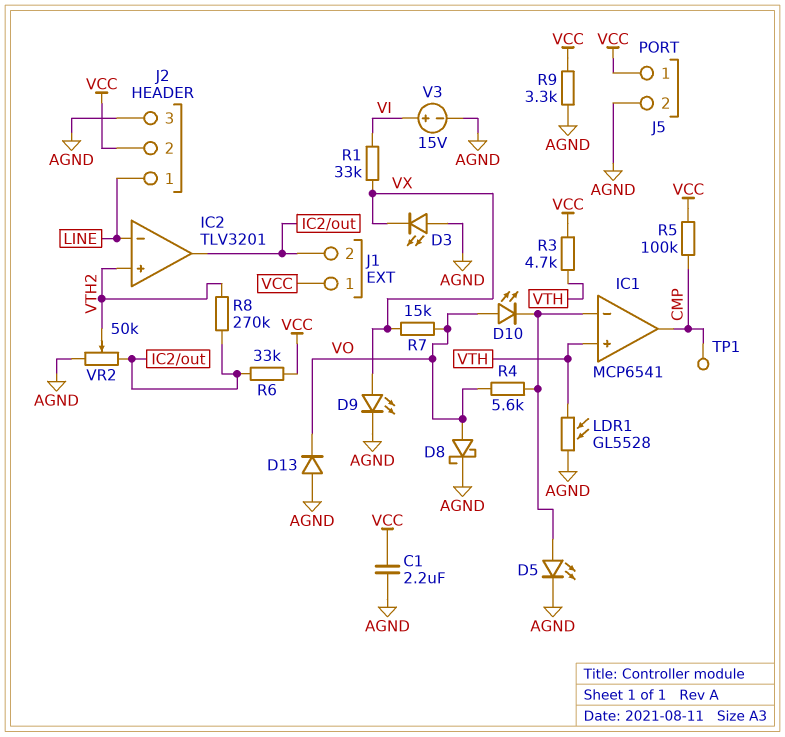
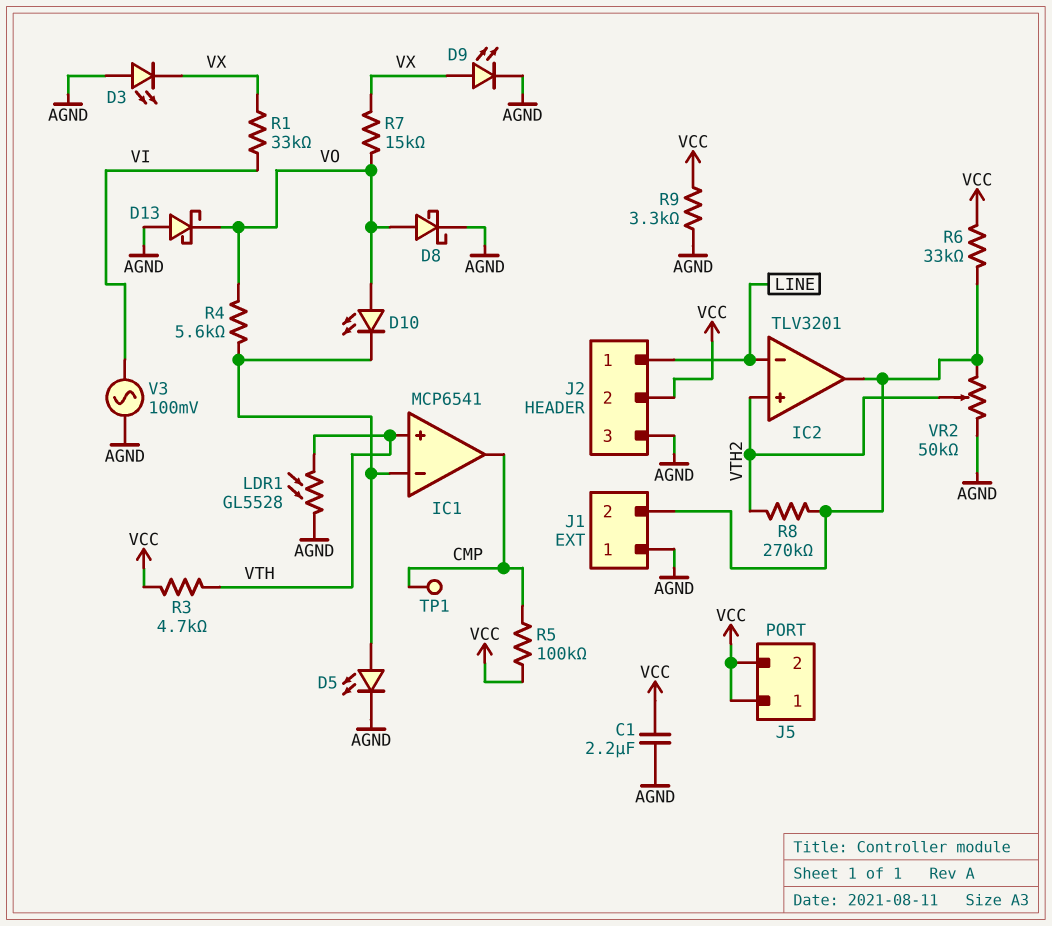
D13: diode (A AGND, K VO) -> schottky (A AGND, K VO)
J1 pin 1: VCC -> AGND
J5 pin 2: AGND -> VCC
V3: 15V (plus VI, minus AGND) -> AC 100mV (AGND, VI)

